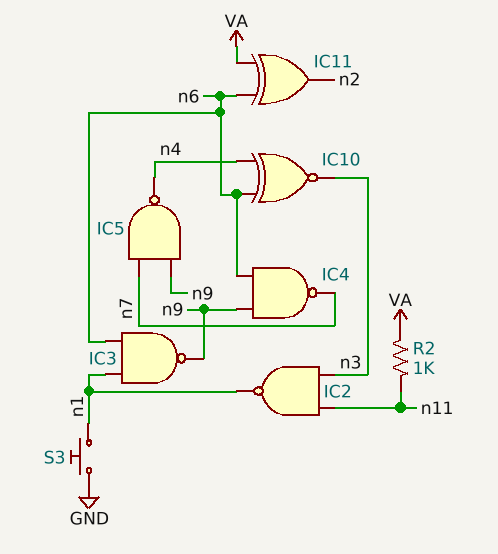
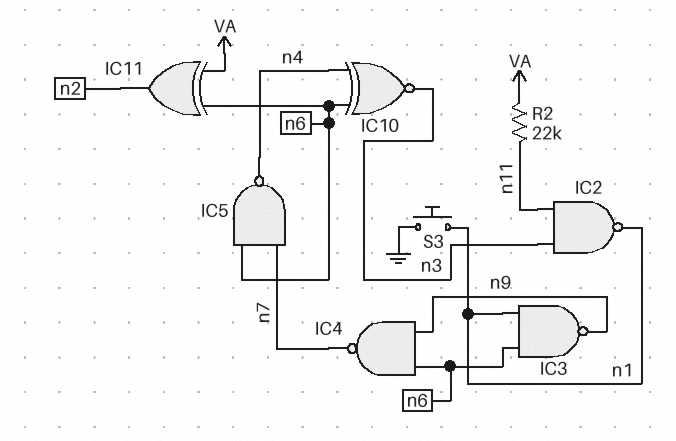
IC5: NAND (in n7, in n9, out n4) -> NAND (in n6, in n7, out n4)
R2: 1k (VA, n11) -> 22k (VA, n11)

